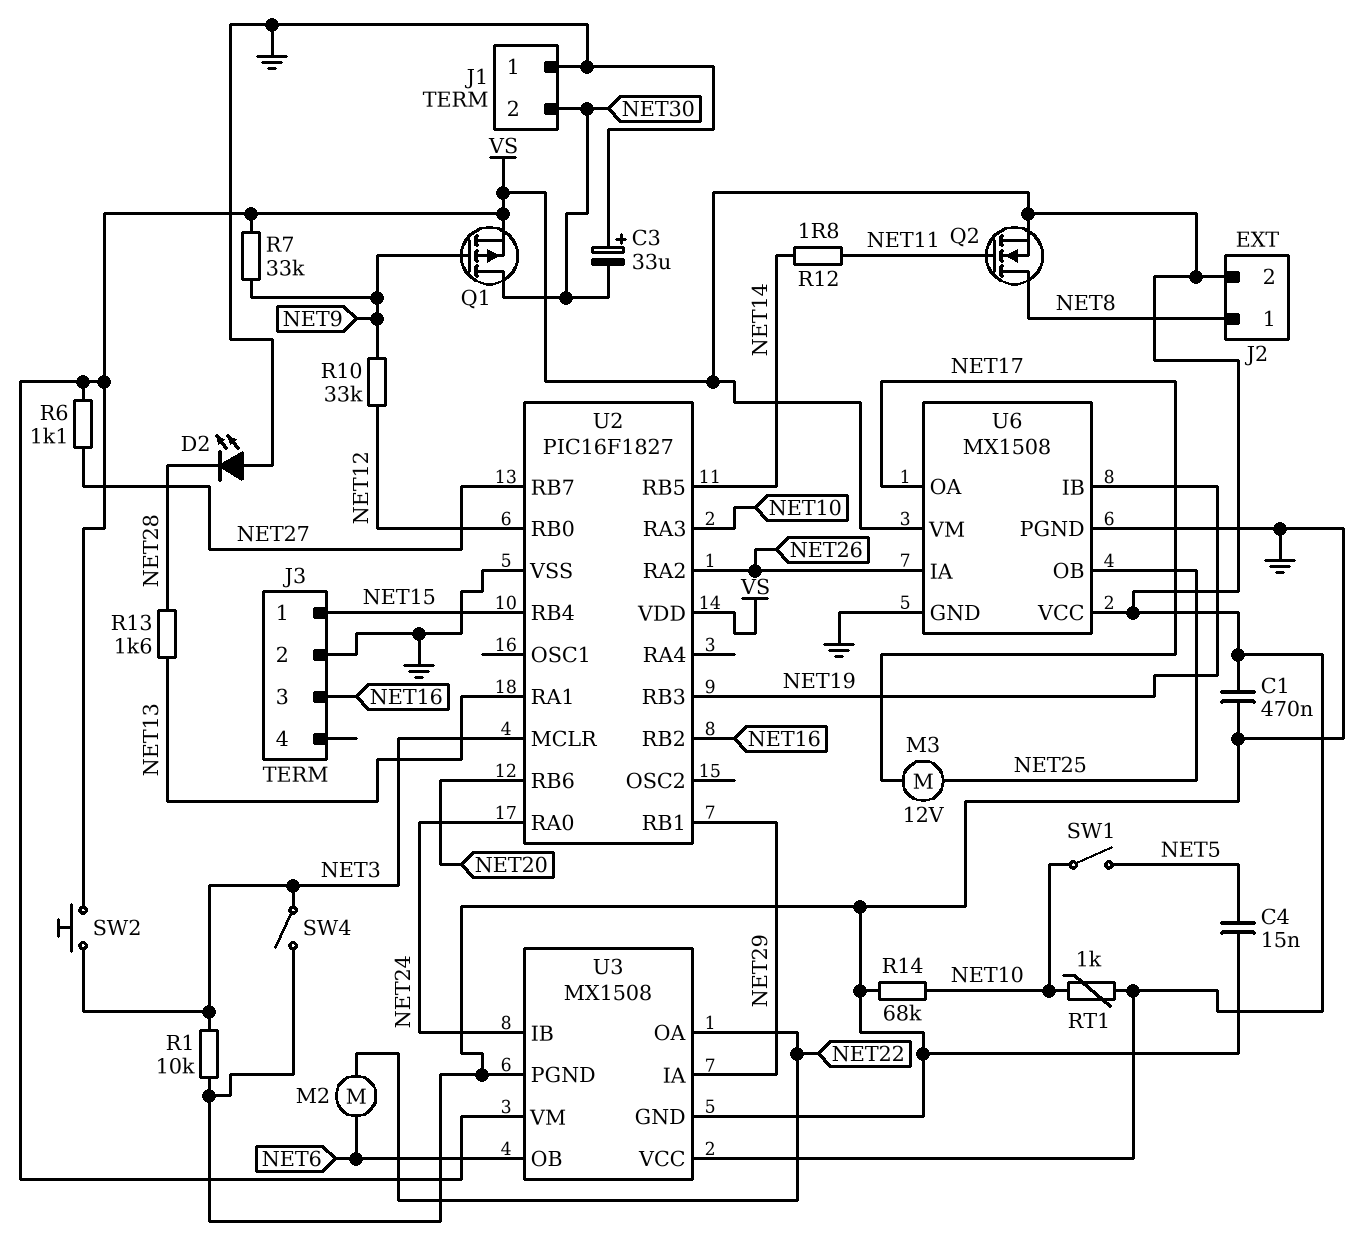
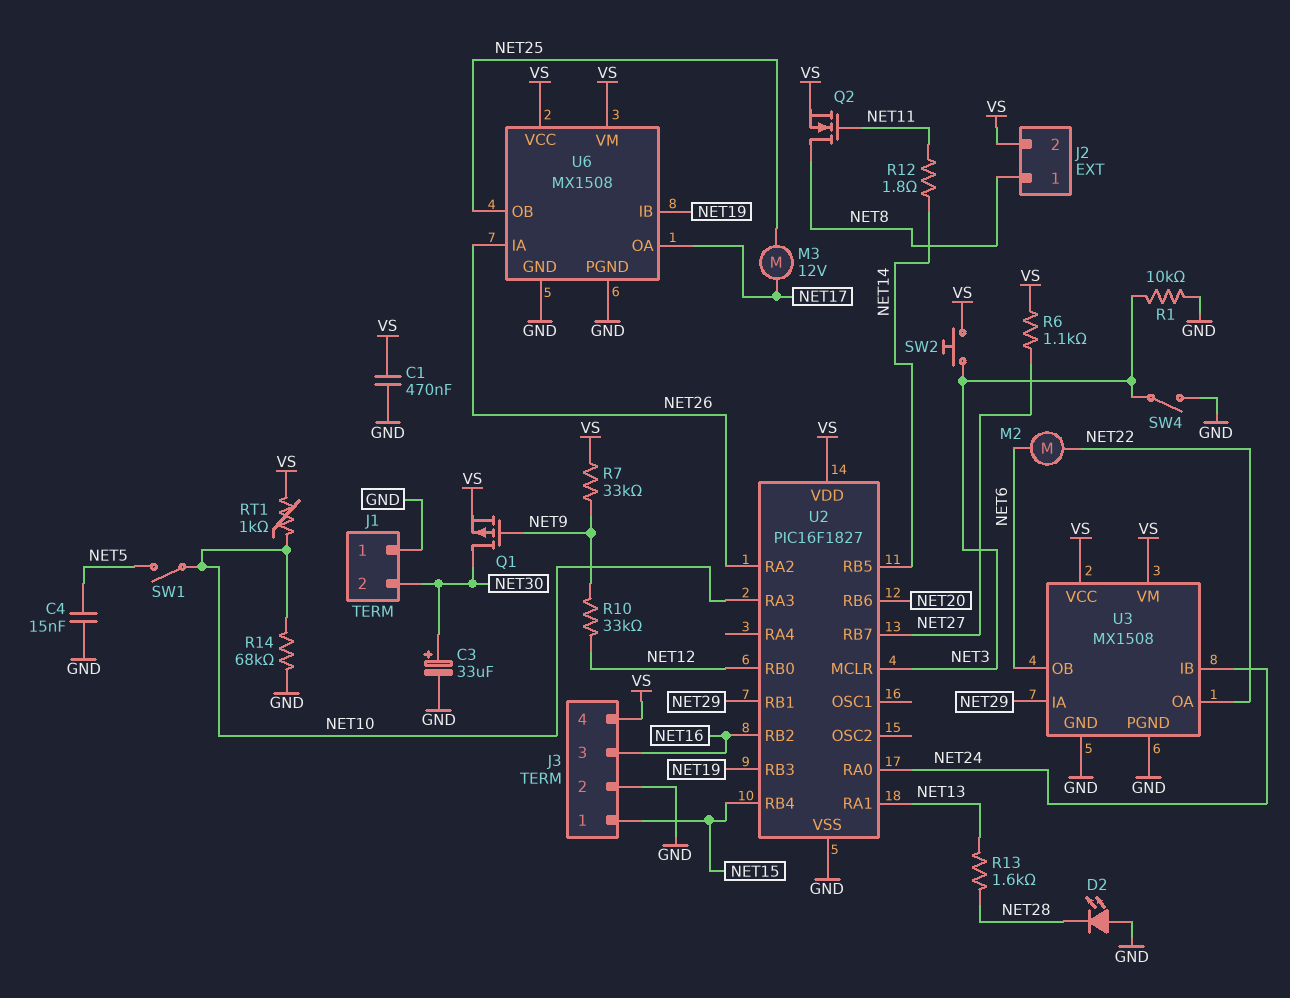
C3: 33uF (plus GND, minus NET30) -> 33uF (plus NET30, minus GND)
J3 pin 4: none -> VS

